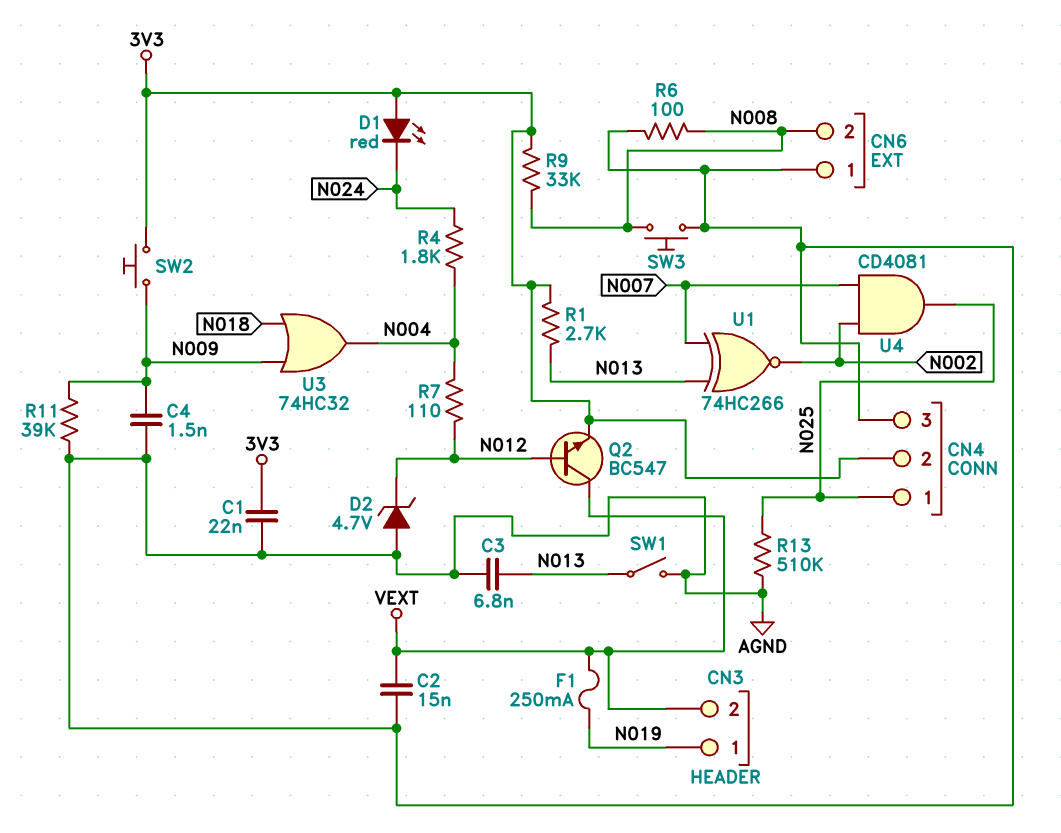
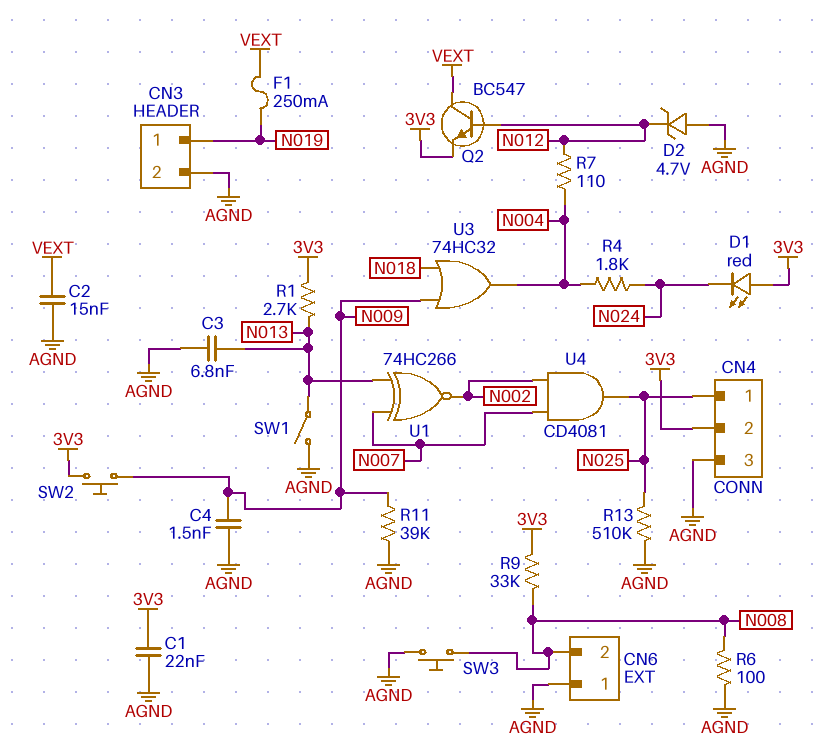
CN3 pin 2: VEXT -> AGND

